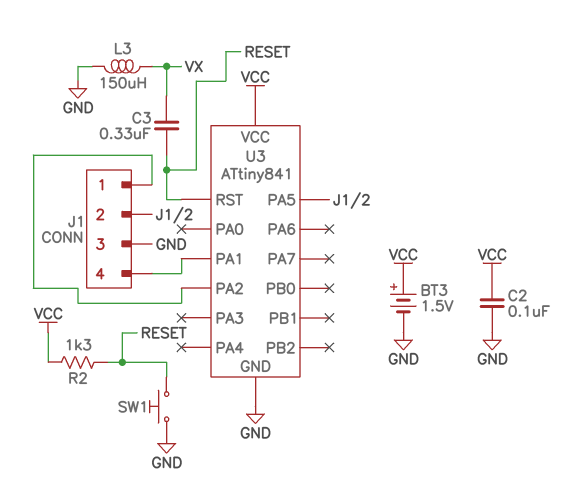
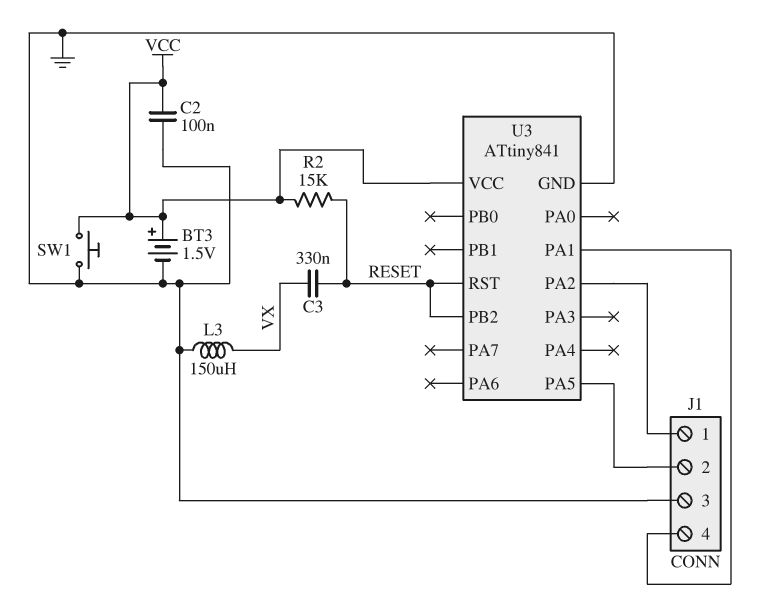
R2: 1.3k (RESET, VCC) -> 15k (RESET, VCC)
SW1: button (GND, RESET) -> button (GND, VCC)
U3 pin PB2: none -> RESET

